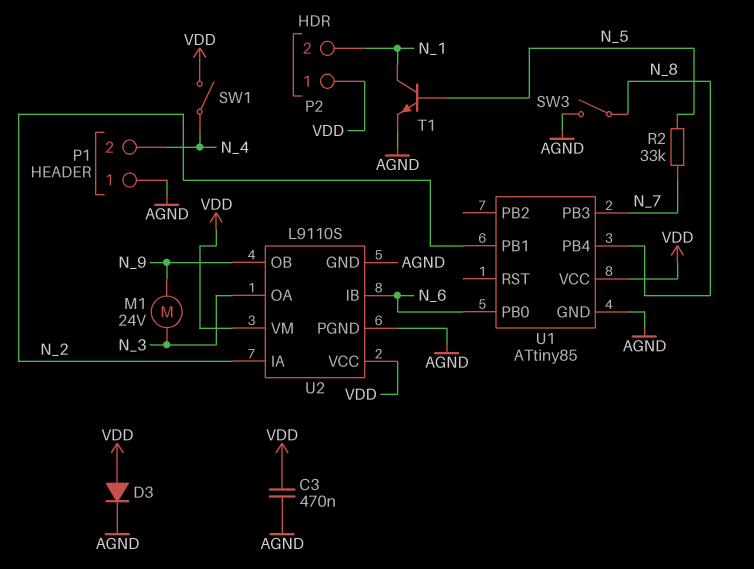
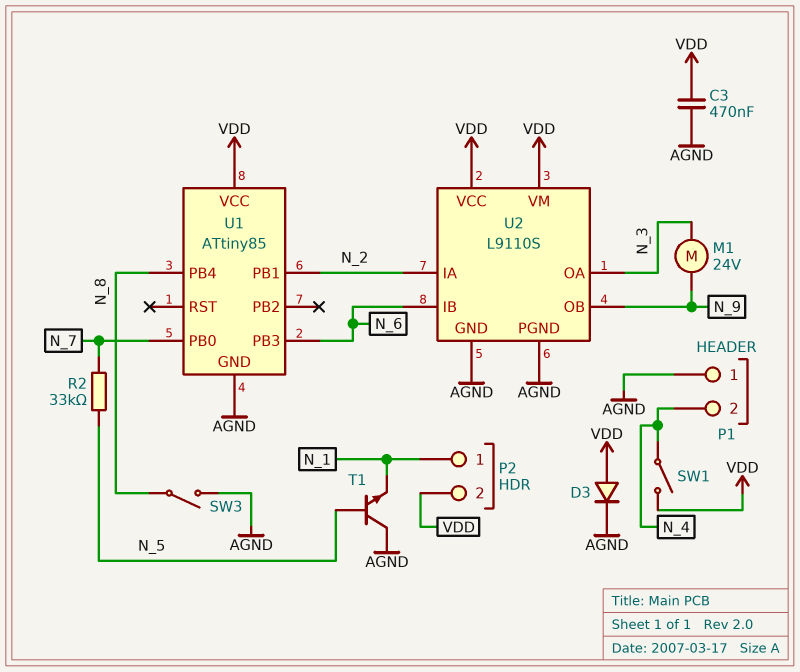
P2 pin 1: VDD -> N_1
P2 pin 2: N_1 -> VDD
T1: NPN (B N_5, C N_1, E AGND) -> NPN (B N_5, C AGND, E N_1)
U1 pin PB0: N_6 -> N_7
U1 pin PB3: N_7 -> N_6

